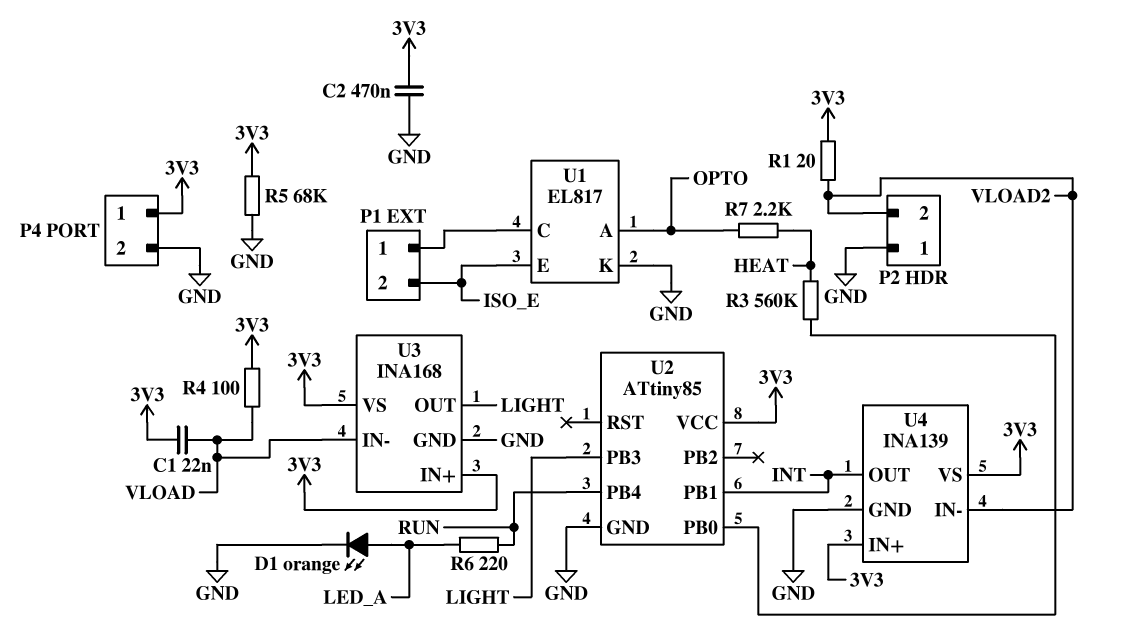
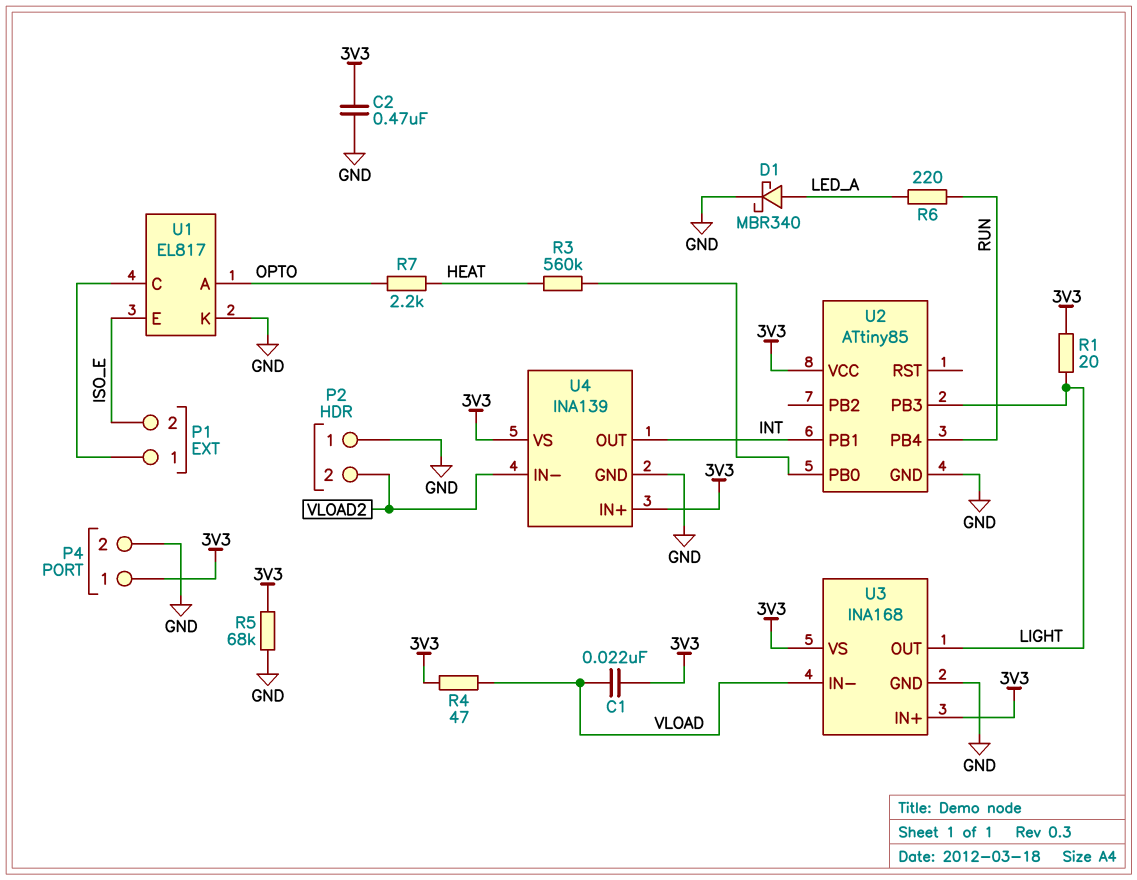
D1: LED orange (A LED_A, K GND) -> schottky MBR340 (A LED_A, K GND)
R1: 20 (3V3, VLOAD2) -> 20 (3V3, LIGHT)
R4: 100 (3V3, VLOAD) -> 47 (3V3, VLOAD)

